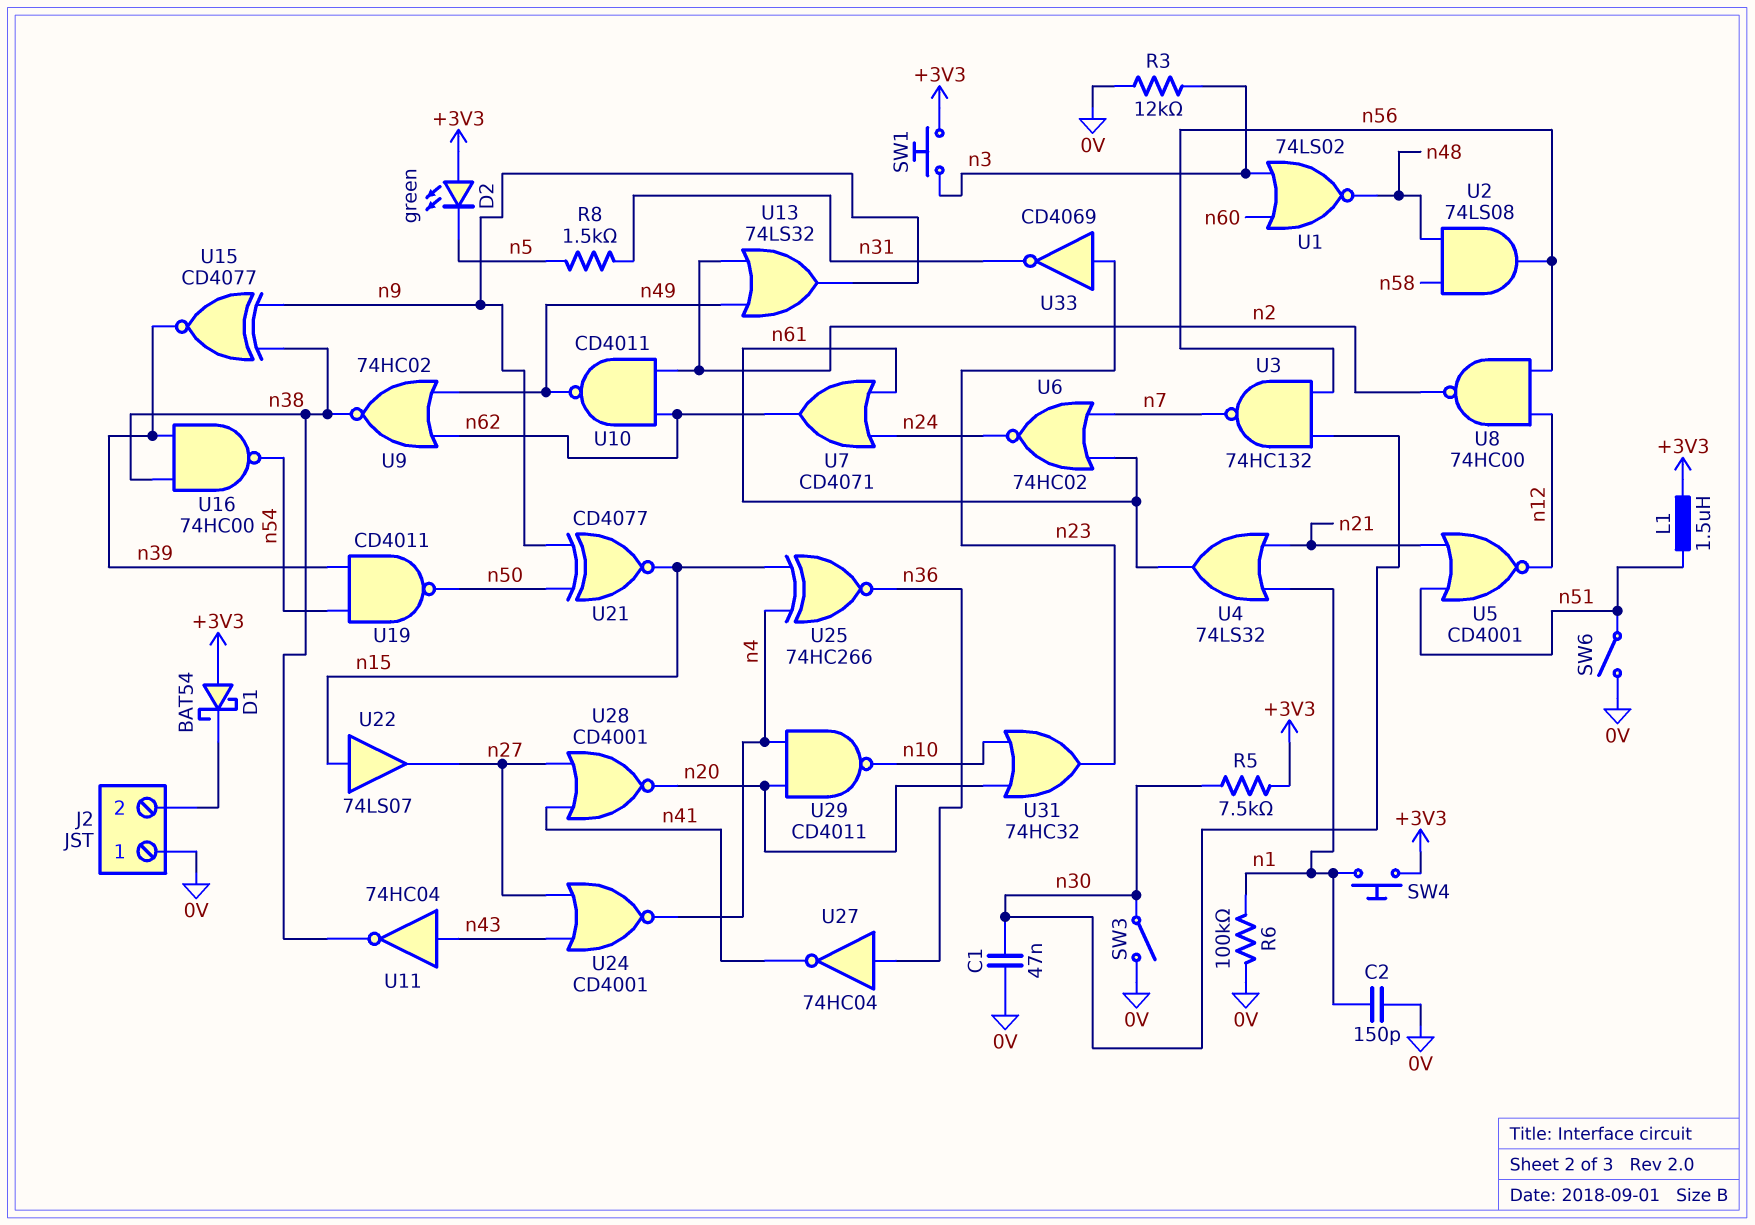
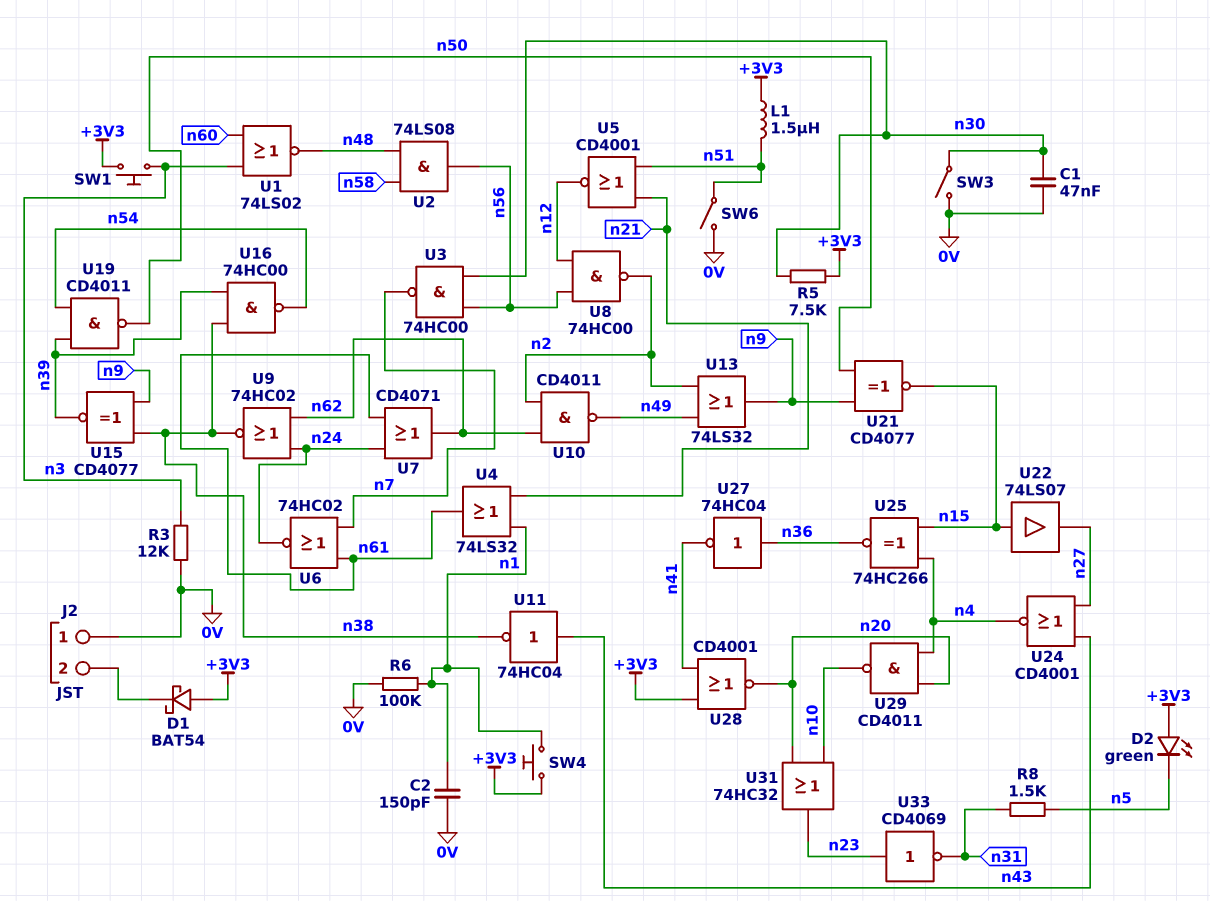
U3: NAND 74HC132 (in n30, in n56, out n7) -> NAND 74HC00 (in n30, in n56, out n7)
U9: NOR 74HC02 (in n49, in n62, out n38) -> NOR 74HC02 (in n24, in n62, out n38)
U28: NOR CD4001 (in n27, in n41, out n20) -> NOR CD4001 (in +3V3, in n41, out n20)

